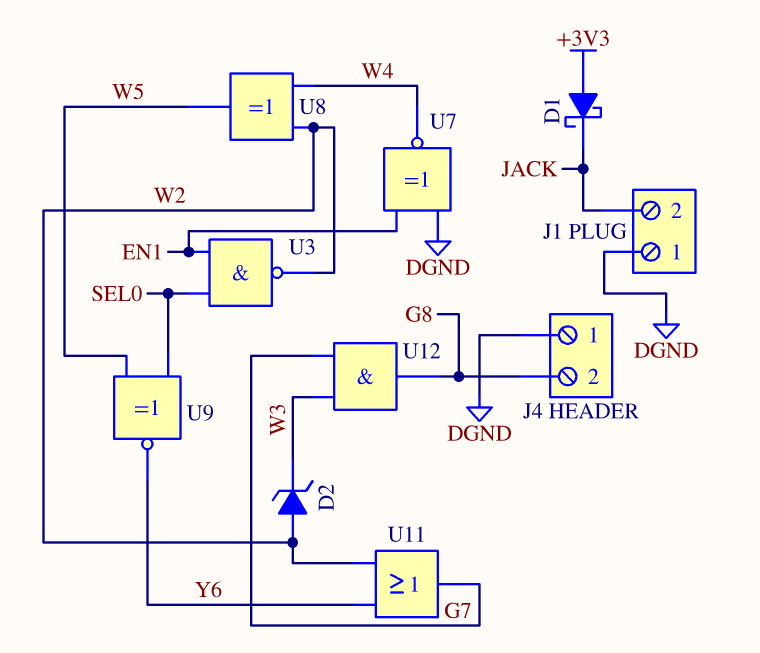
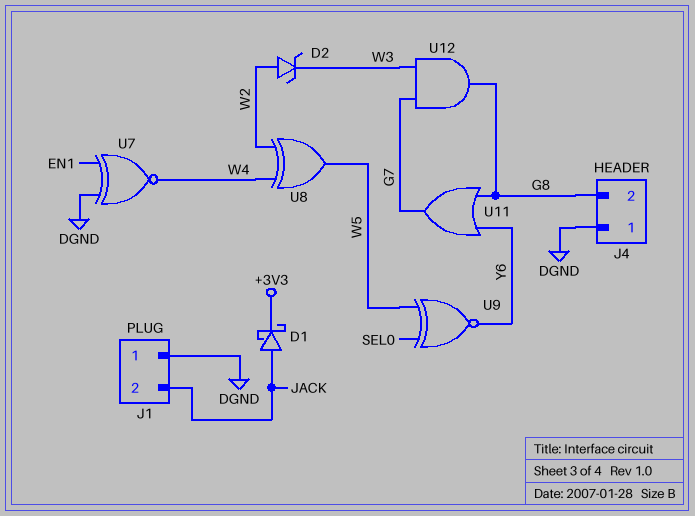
D1: schottky (A +3V3, K JACK) -> schottky (A JACK, K +3V3)
U3: NAND (in EN1, in SEL0, out W2) -> none
U11: OR (in W2, in Y6, out G7) -> OR (in G8, in Y6, out G7)

